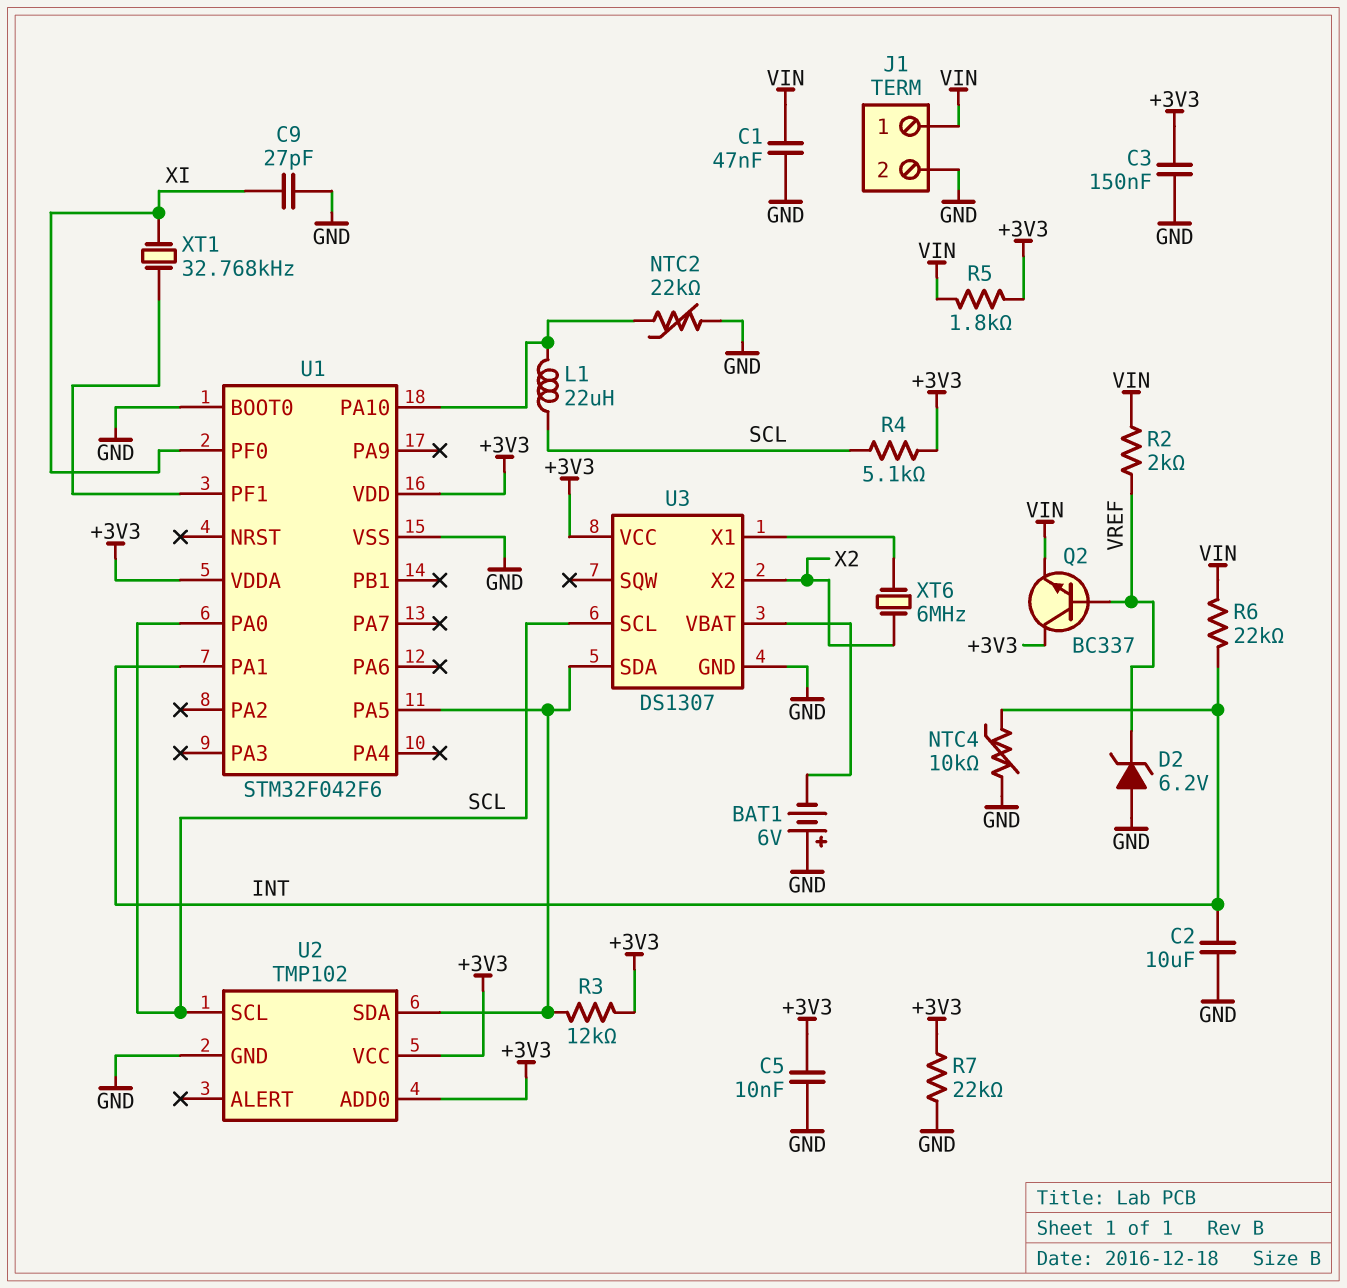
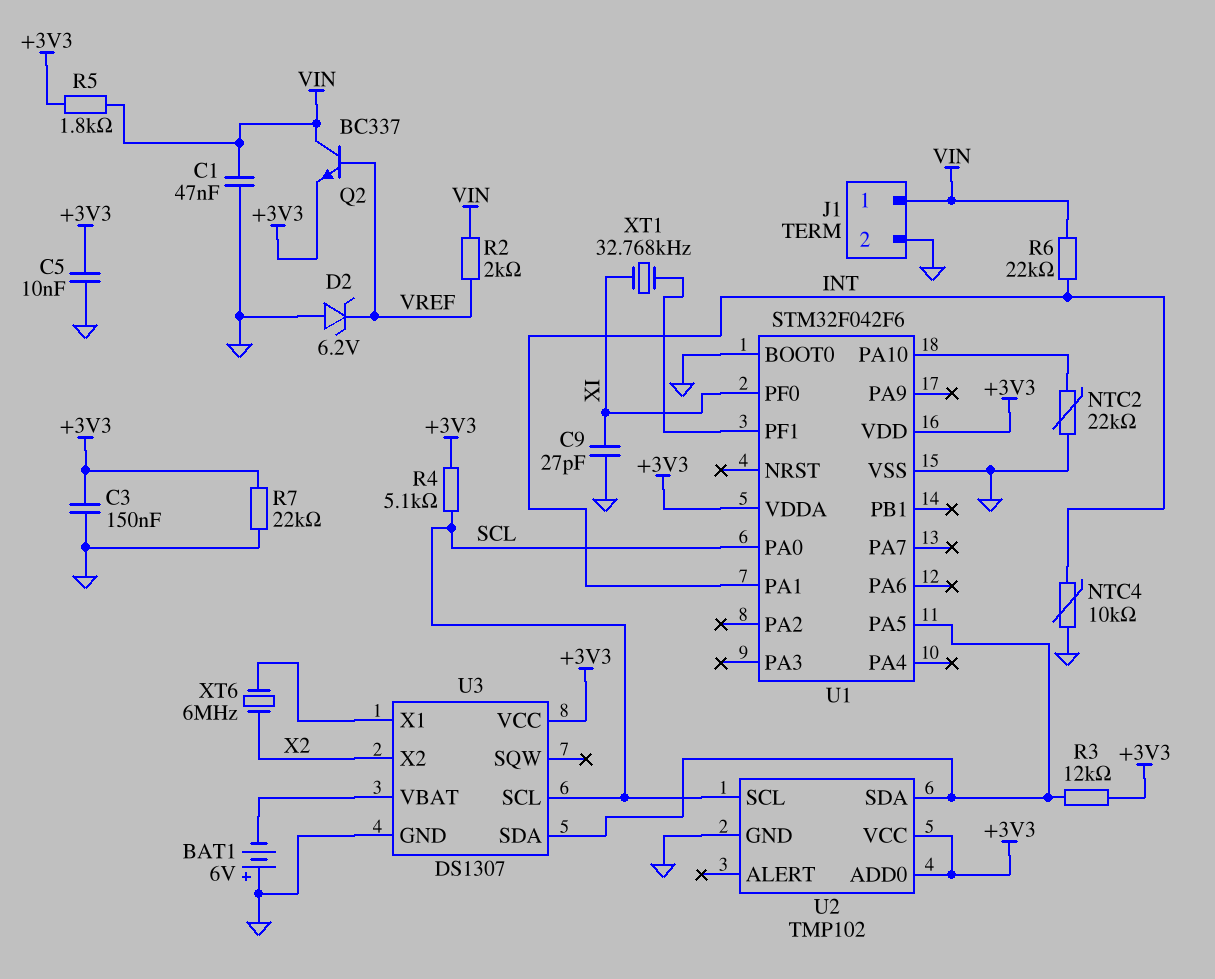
C2: 10uF (GND, INT) -> none
L1: 22uH (SCL, U1/PA10) -> none
Q2: NPN BC337 (B VREF, C +3V3, E VIN) -> NPN BC337 (B VREF, C VIN, E +3V3)

